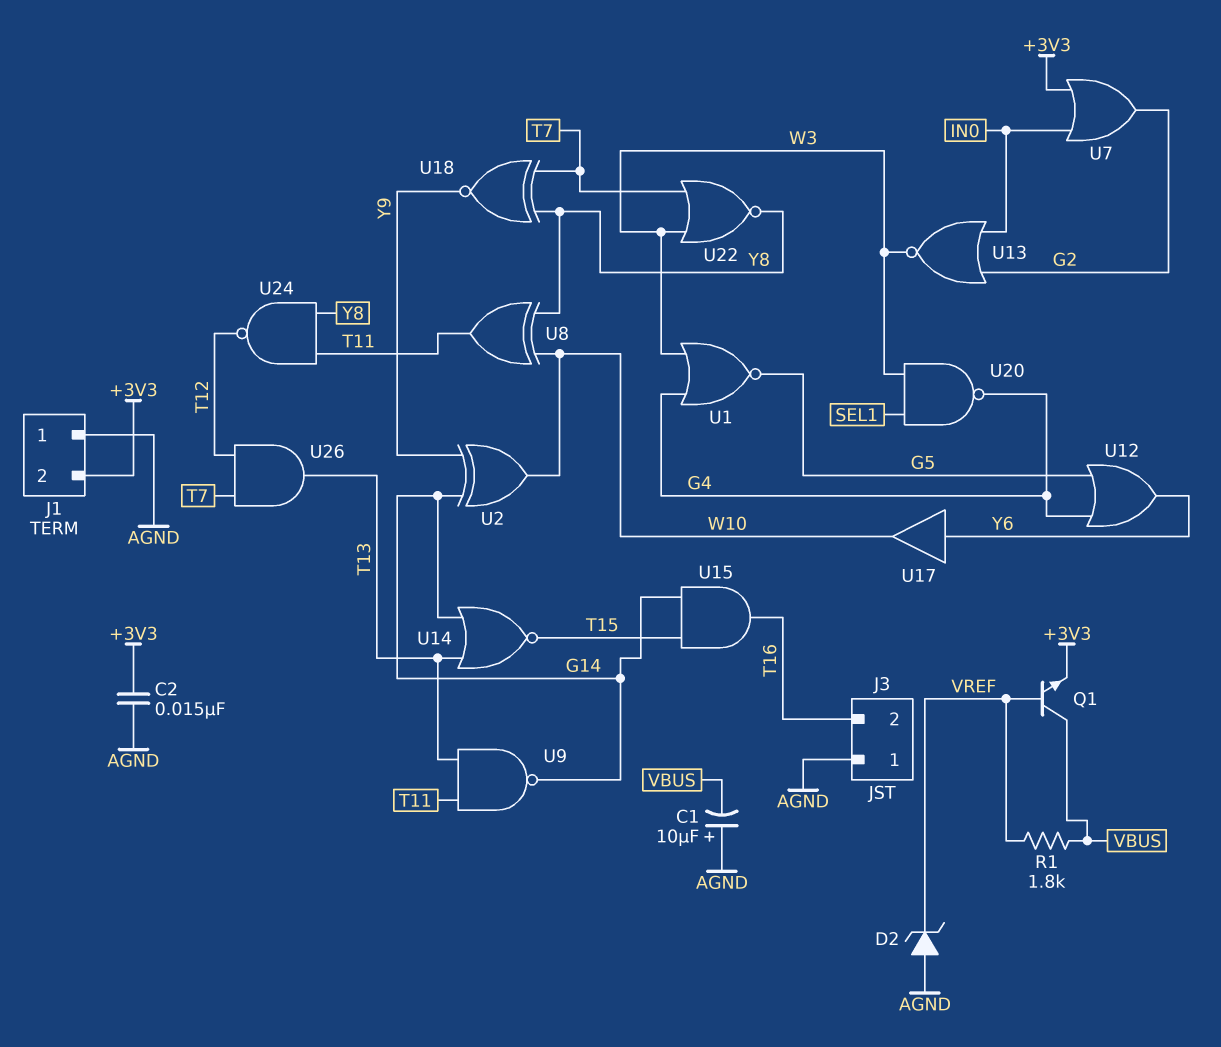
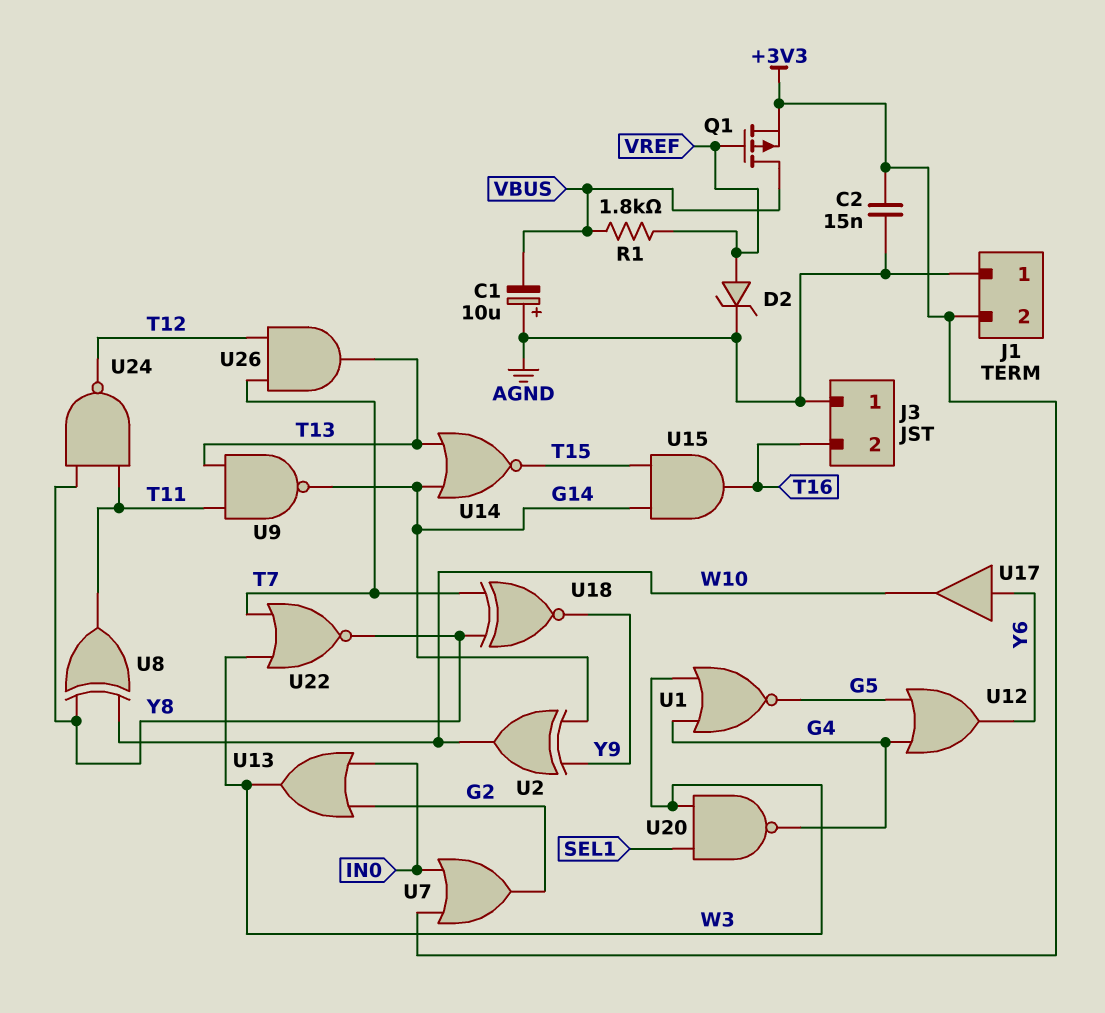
D2: zener (A AGND, K VREF) -> zener (A VREF, K AGND)
Q1: NPN (B VREF, C VBUS, E +3V3) -> PMOS (G VREF, D VBUS, S +3V3)
U13: NOR (in G2, in IN0, out W3) -> OR (in G2, in IN0, out W3)

